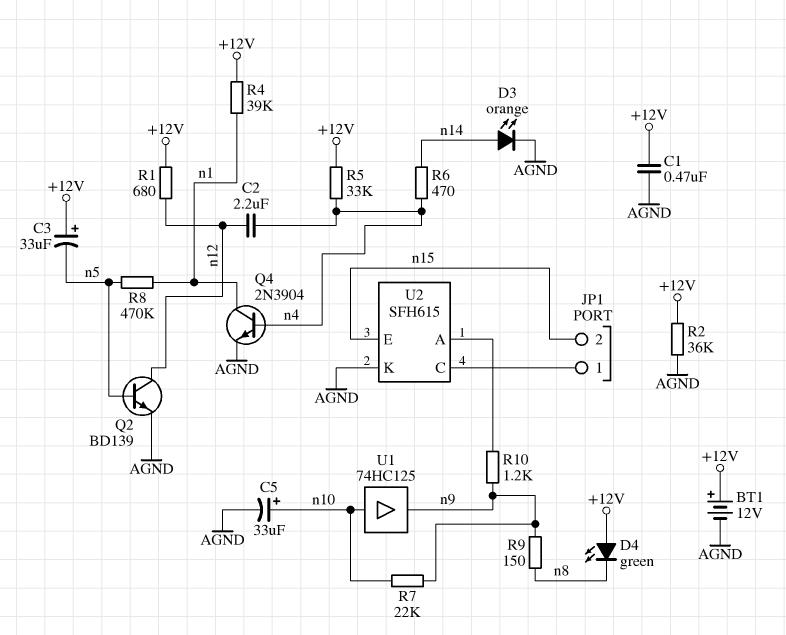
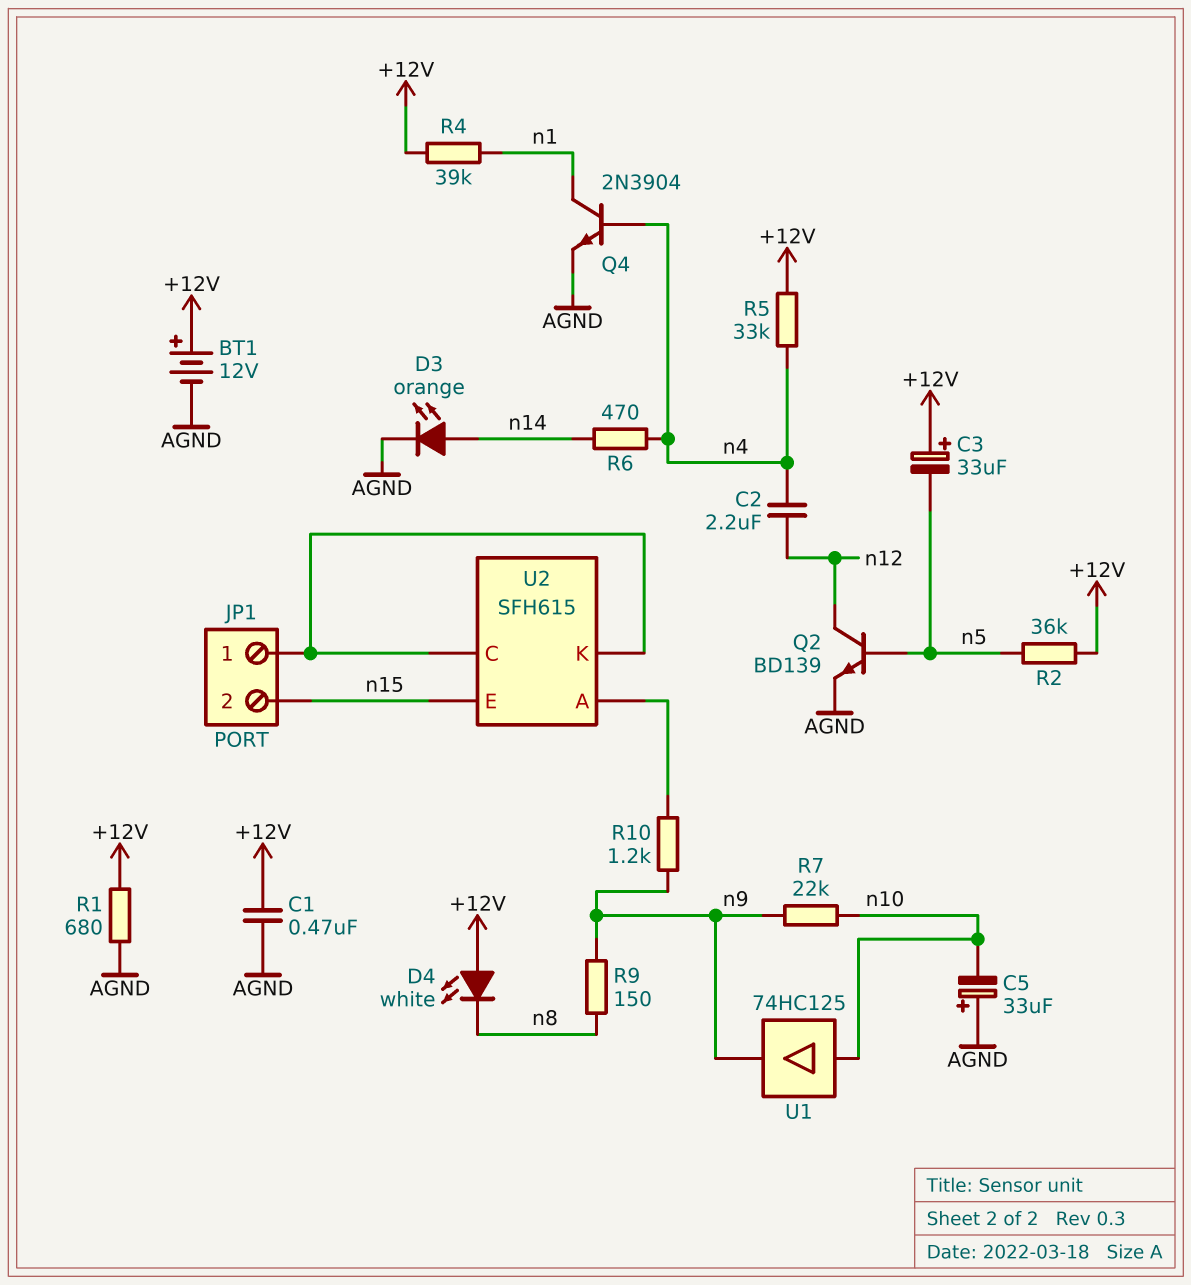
C5: 33uF (plus n10, minus AGND) -> 33uF (plus AGND, minus n10)
D4: LED green (A +12V, K n8) -> LED white (A +12V, K n8)
R1: 680 (+12V, n12) -> 680 (+12V, AGND)
R2: 36k (+12V, AGND) -> 36k (+12V, n5)
R8: 470k (n1, n5) -> none
U2 pin K: AGND -> JP1/1

